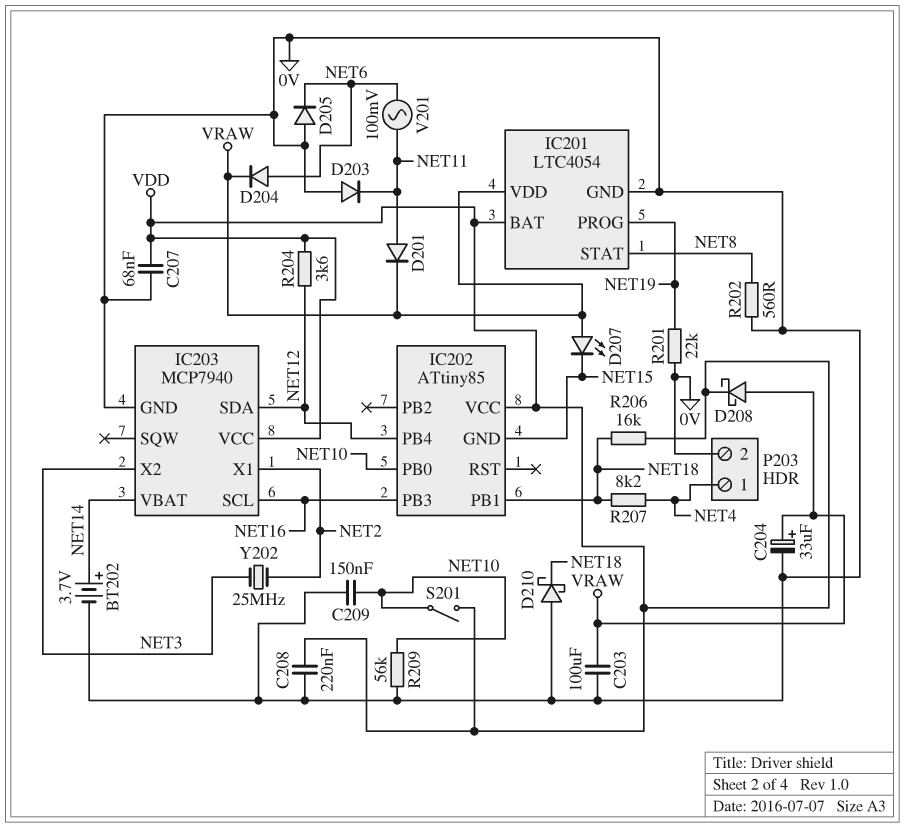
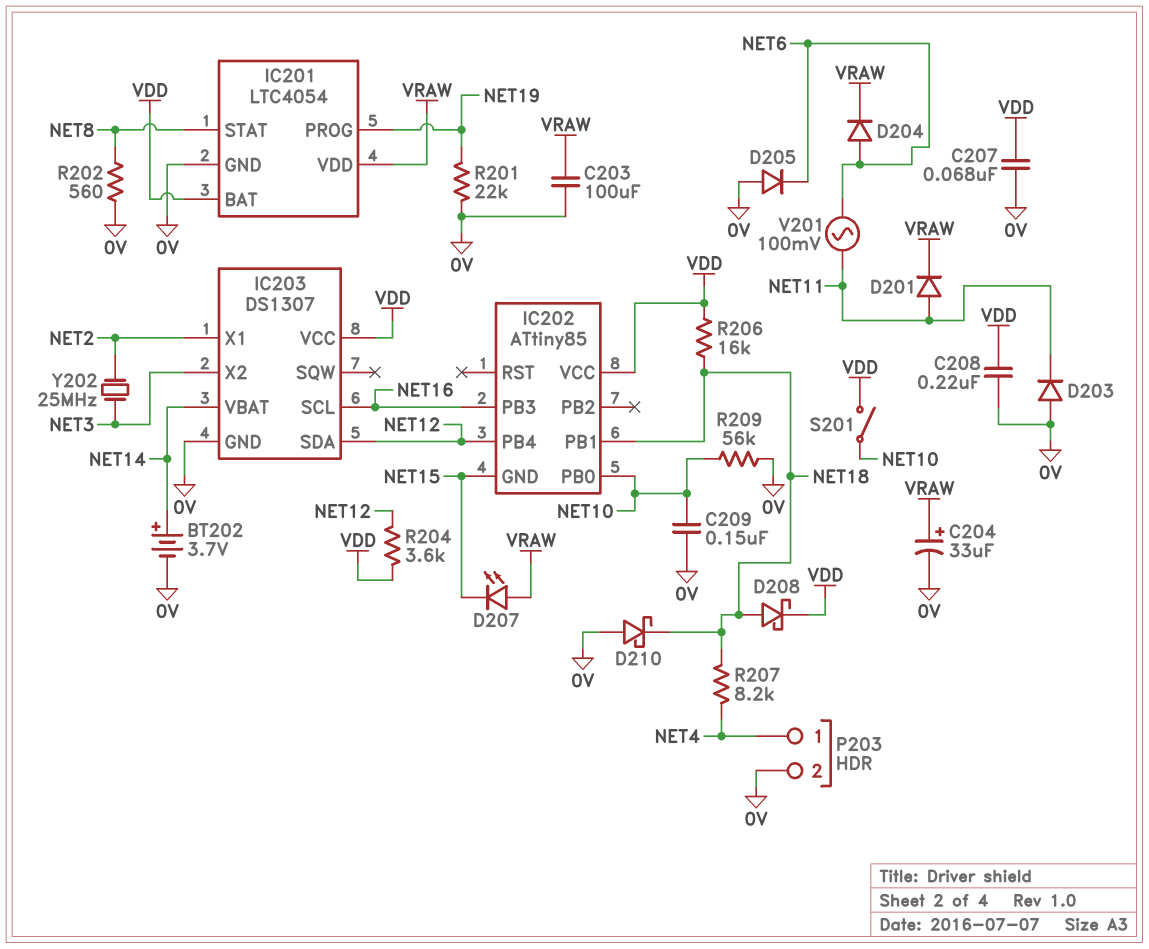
D208: schottky (A VRAW, K VDD) -> schottky (A NET18, K VDD)
IC203: MCP7940 -> DS1307

